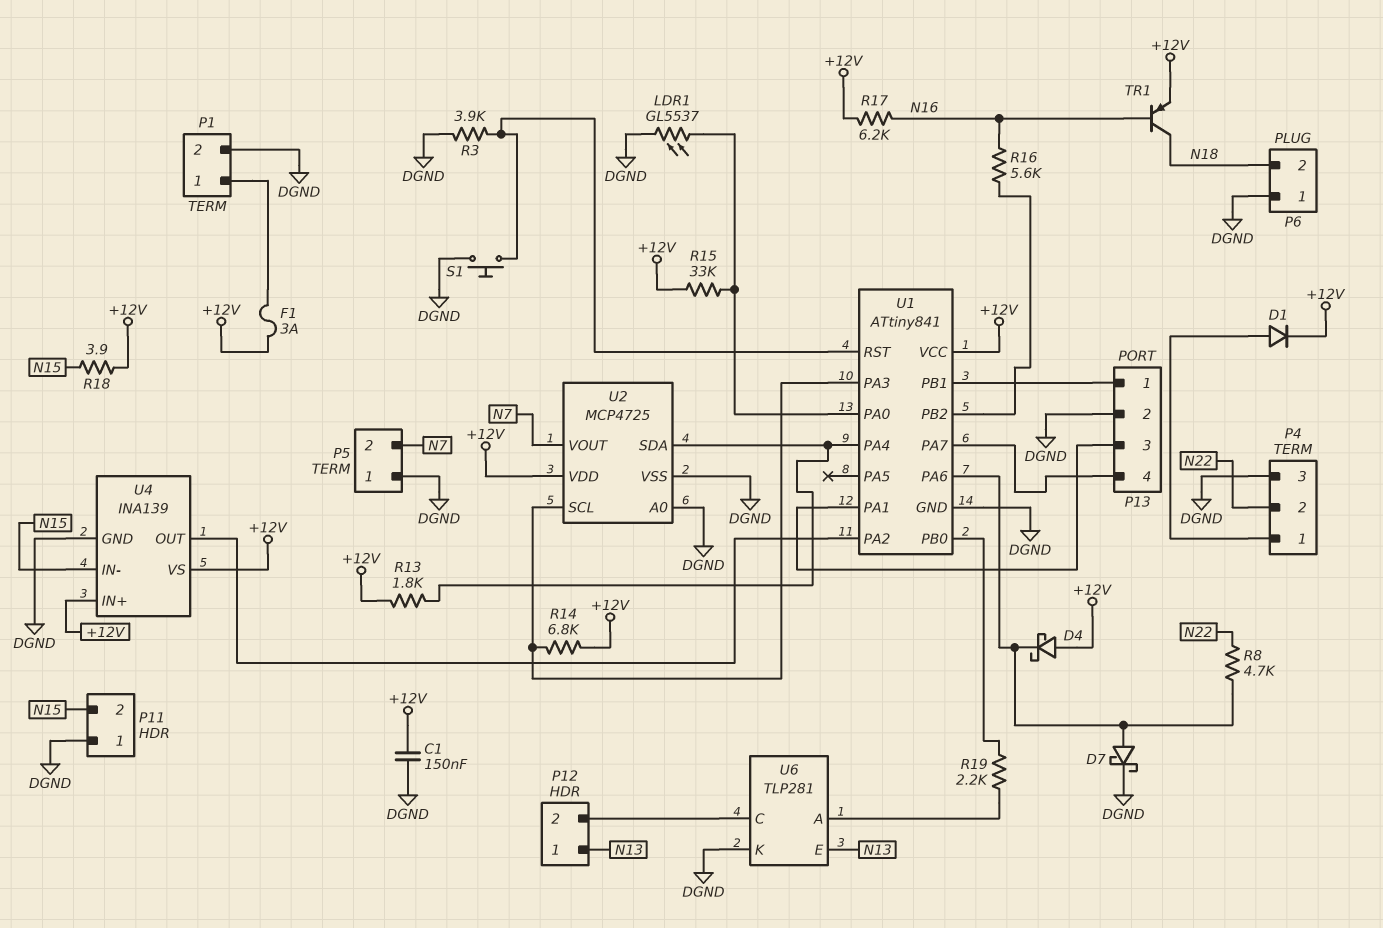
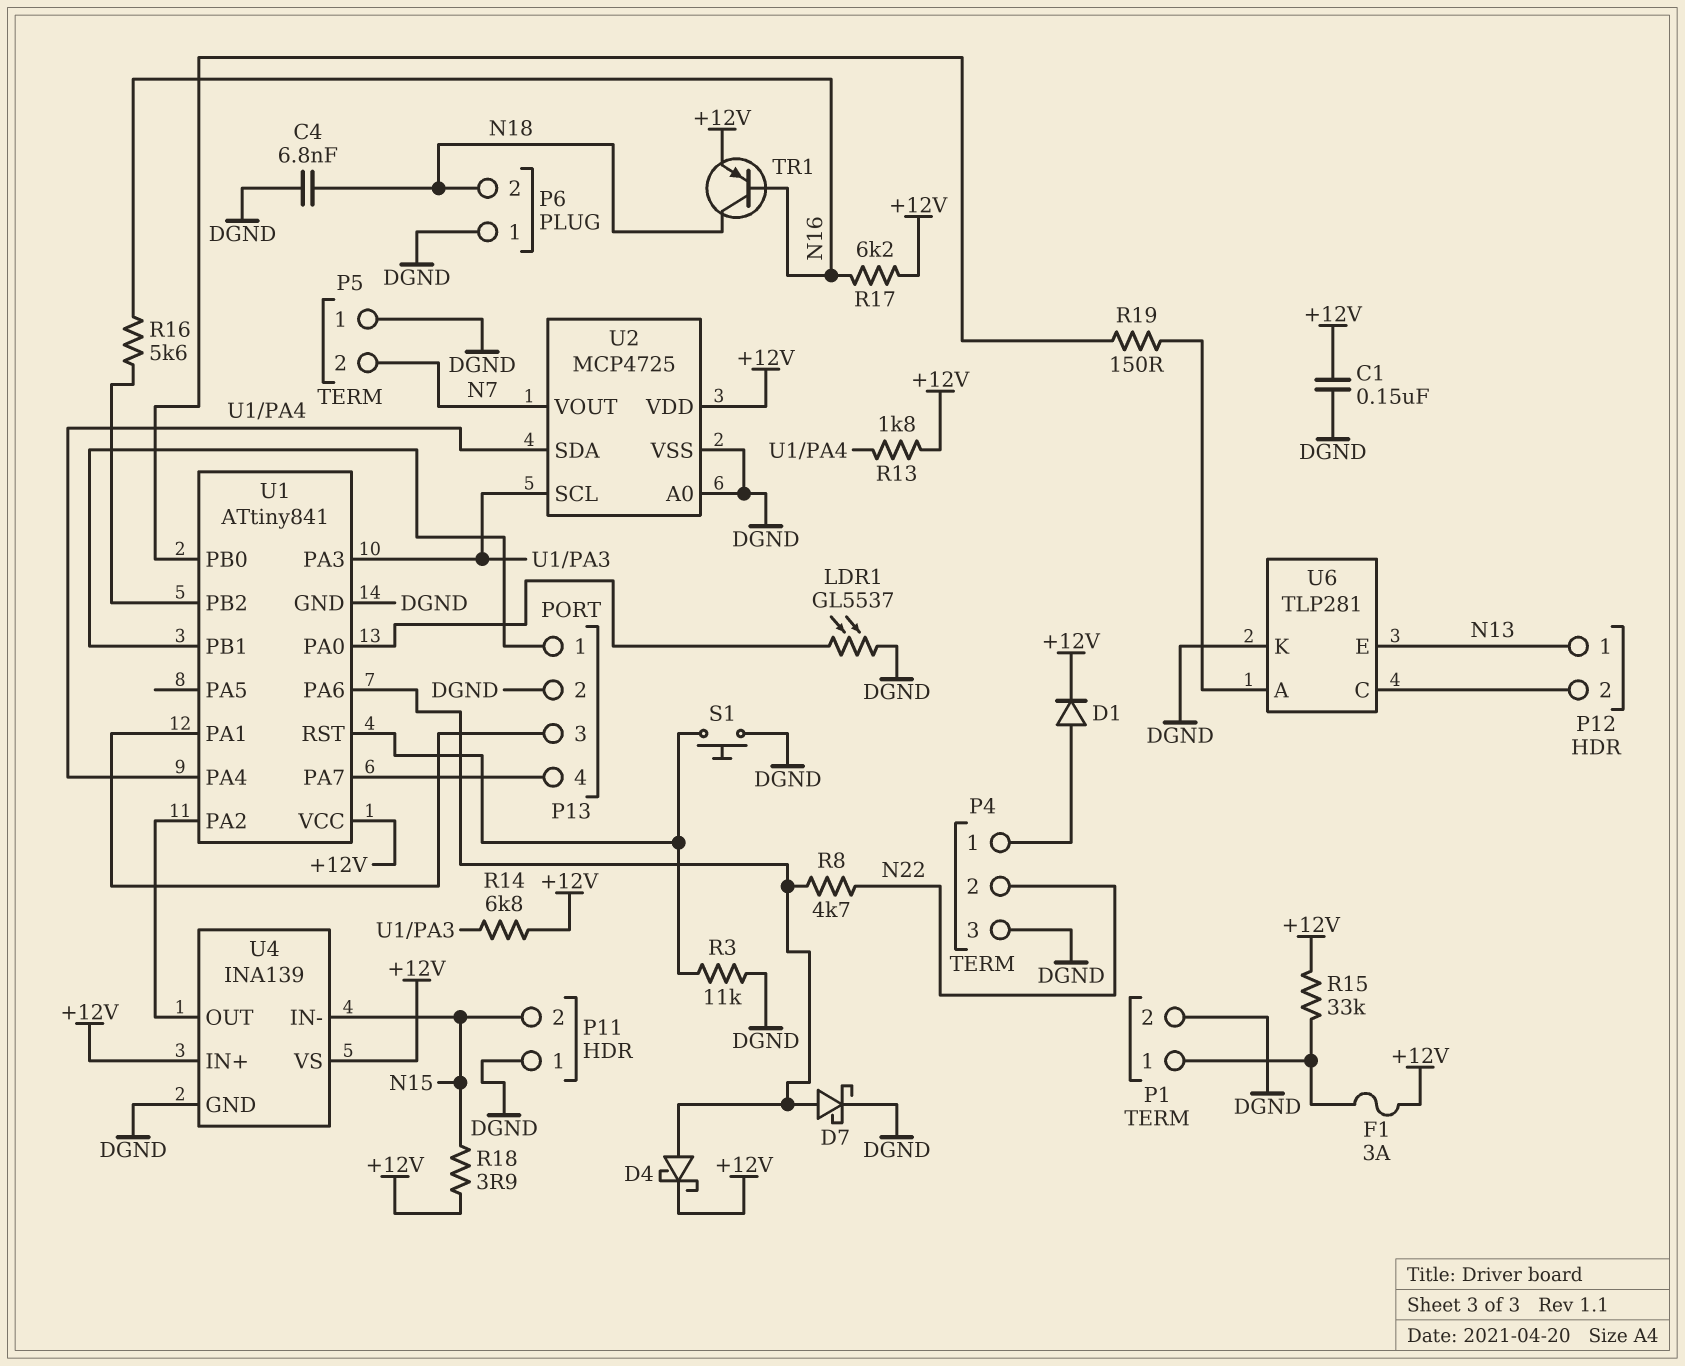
C4: none -> 6.8nF (DGND, N18)
D4: schottky (A +12V, K U1/PA6) -> schottky (A U1/PA6, K +12V)
R3: 3.9k (DGND, U1/RST) -> 11k (DGND, U1/RST)
R15: 33k (+12V, U1/PA0) -> 33k (+12V, P1/1)
R19: 2.2k (U1/PB0, U6/A) -> 150 (U1/PB0, U6/A)

